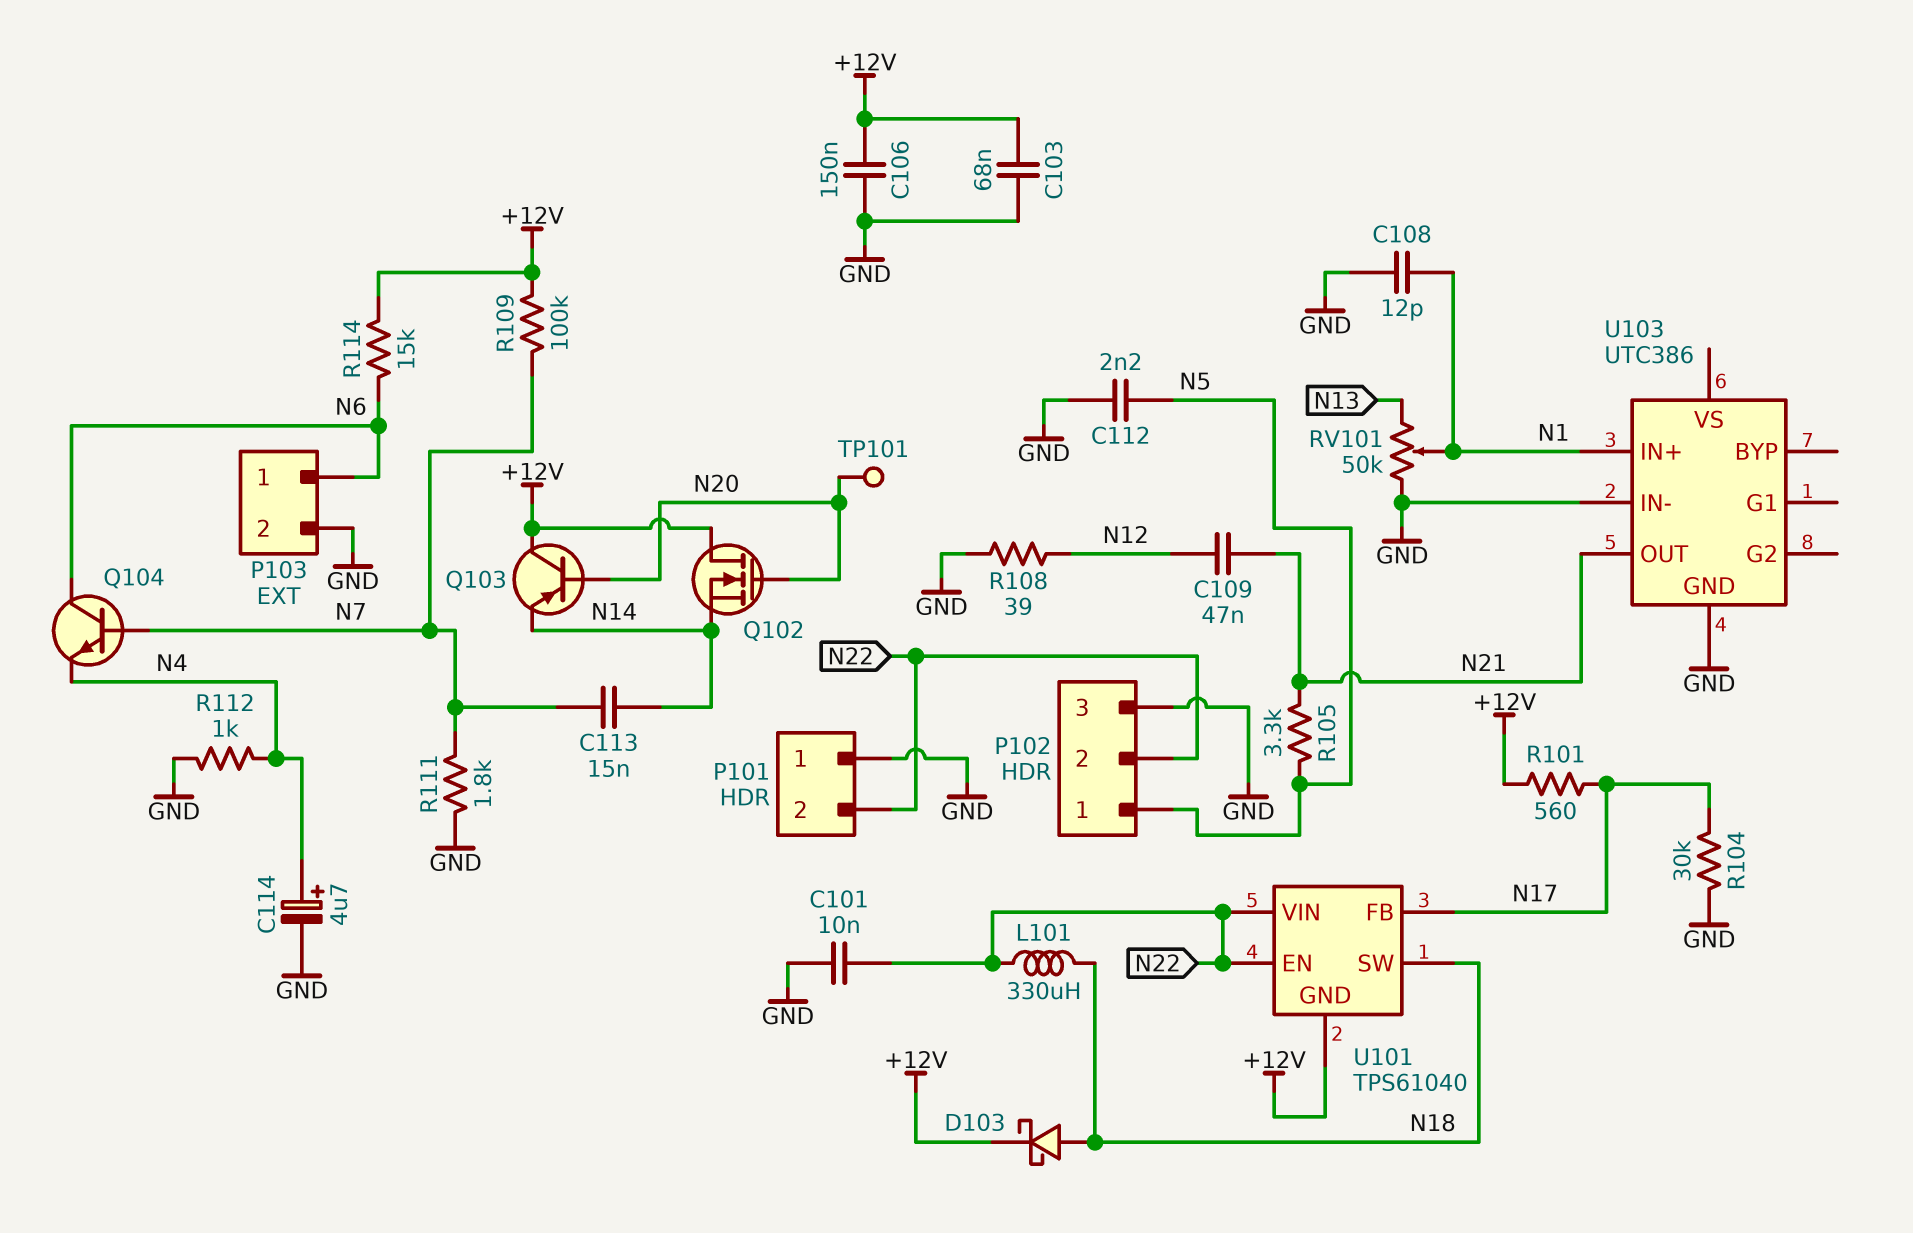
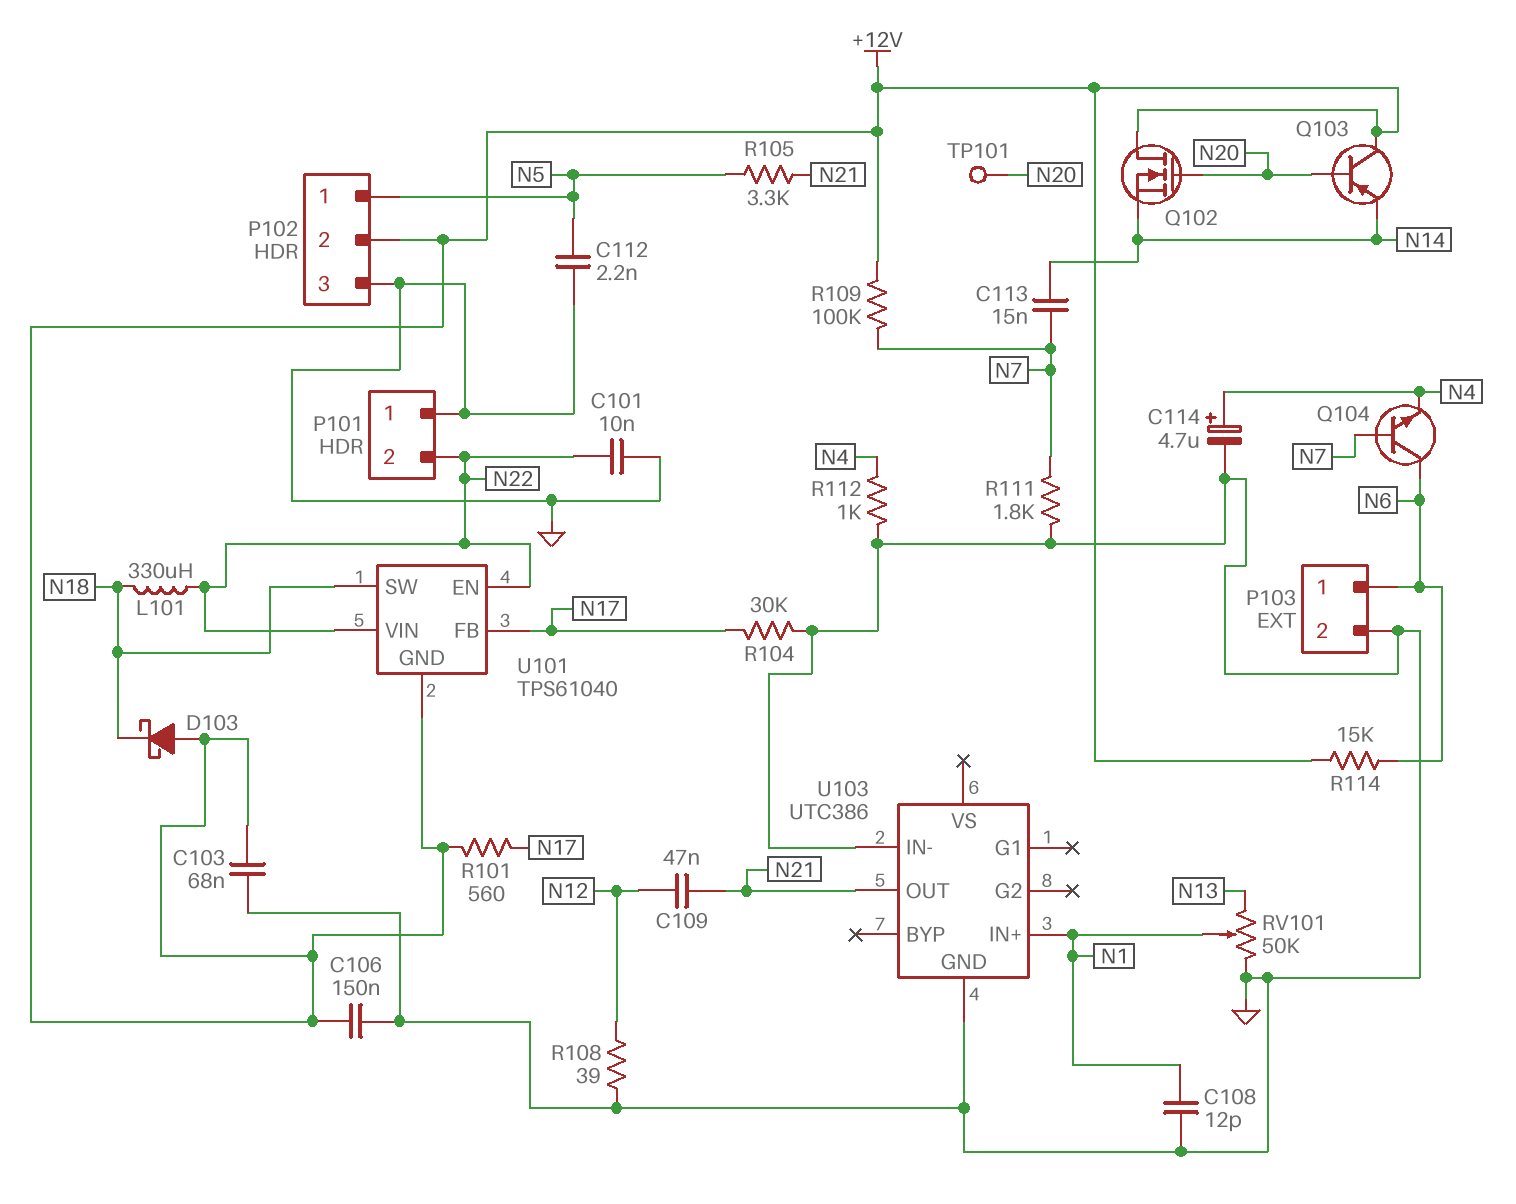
D103: schottky (A N18, K +12V) -> schottky (A +12V, K N18)
P102 pin 2: N22 -> +12V

